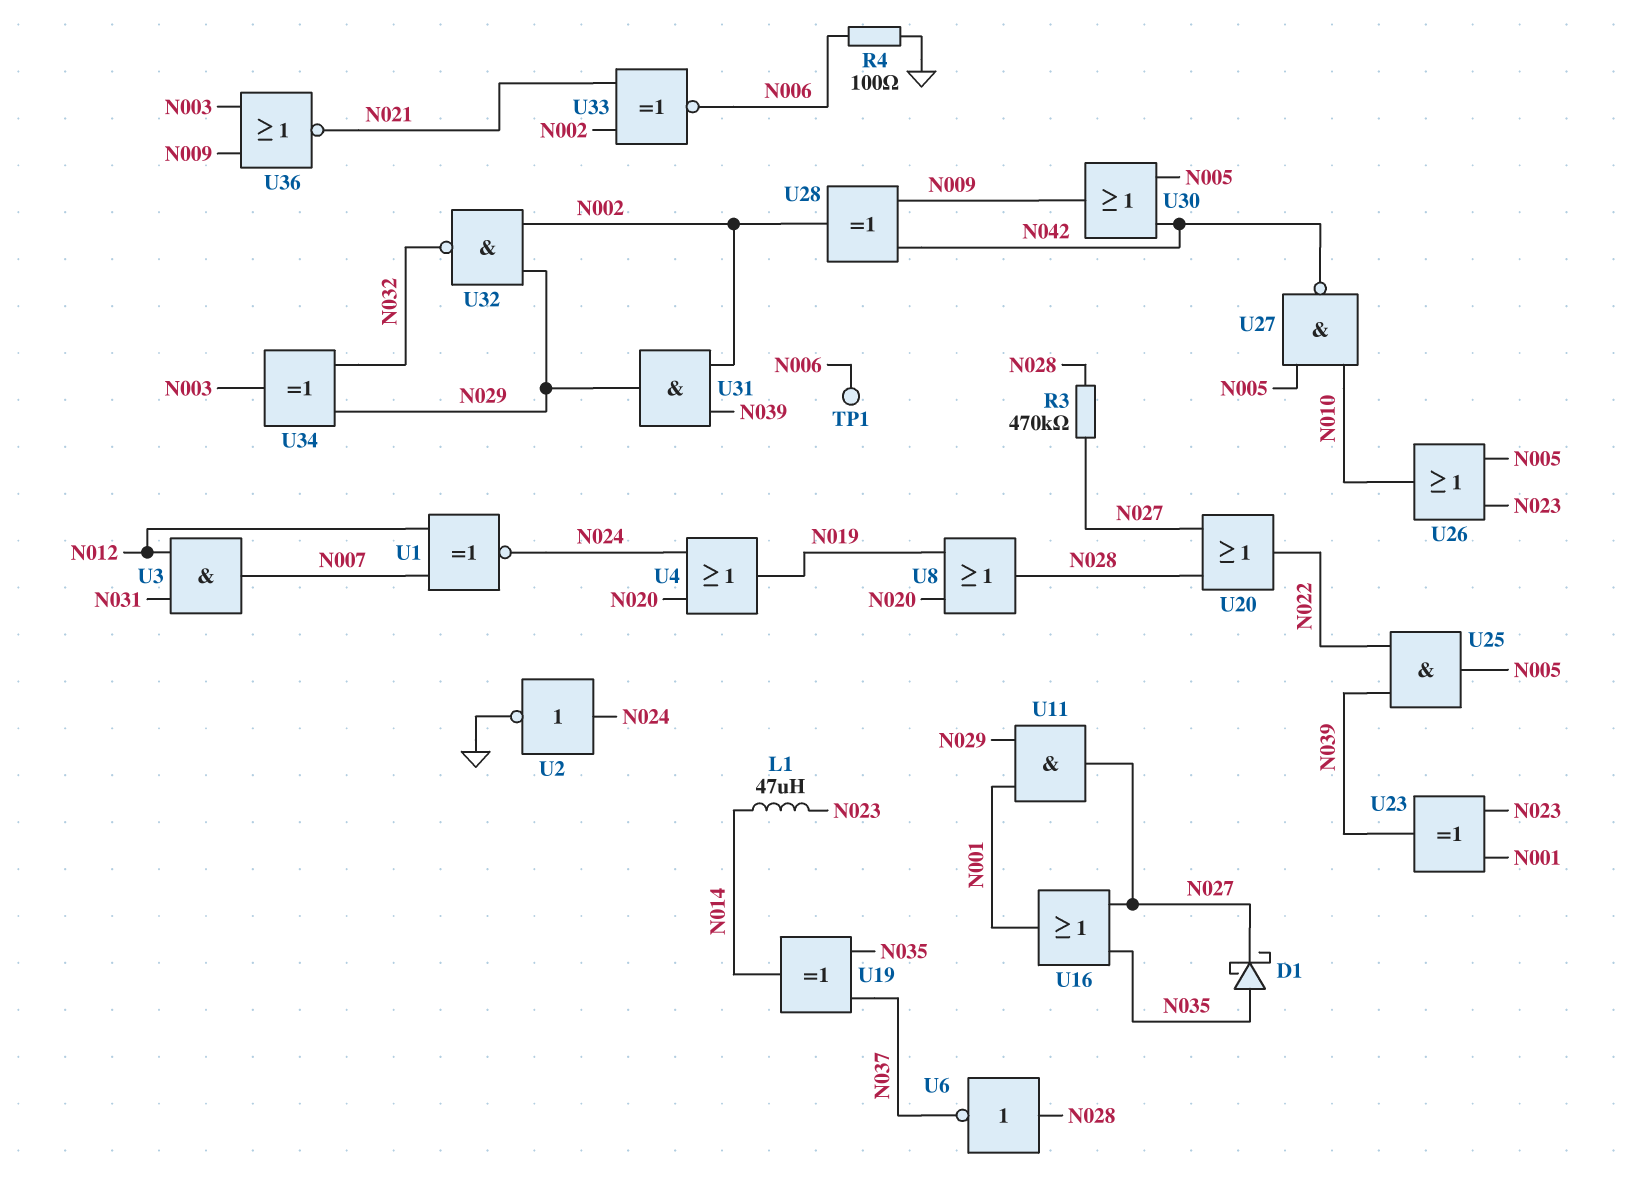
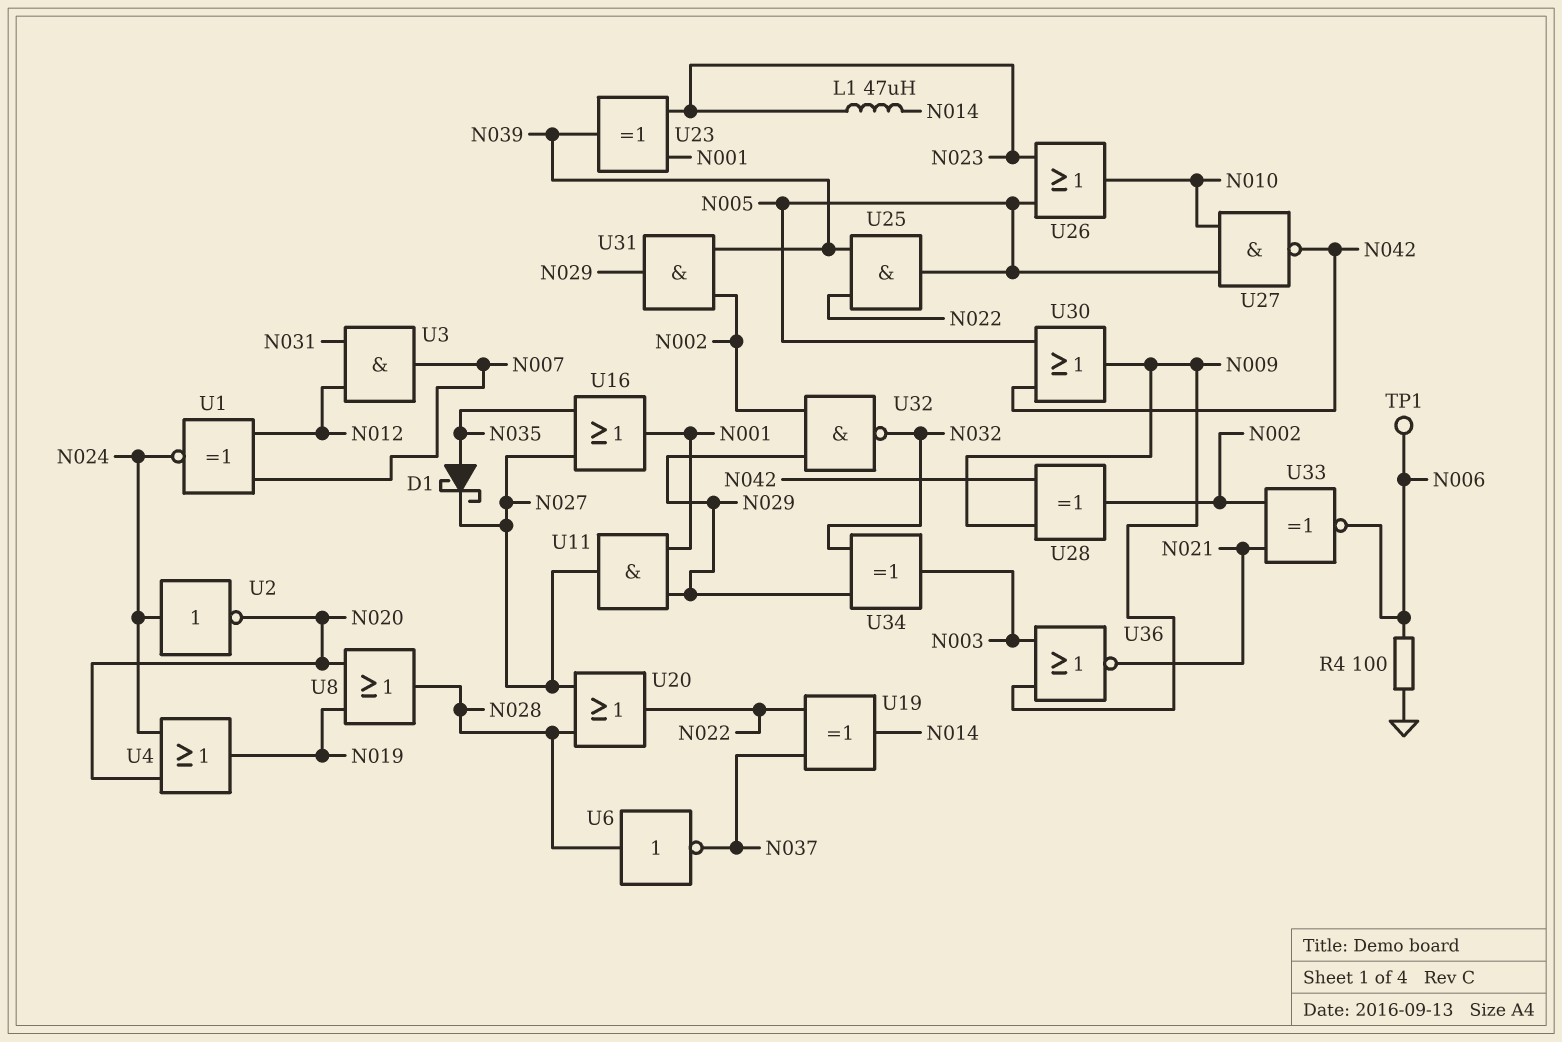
R3: 470k (N027, N028) -> none
U2: NOT (in N024, out GND) -> NOT (in N024, out N020)
U19: XOR (in N035, in N037, out N014) -> XOR (in N022, in N037, out N014)

